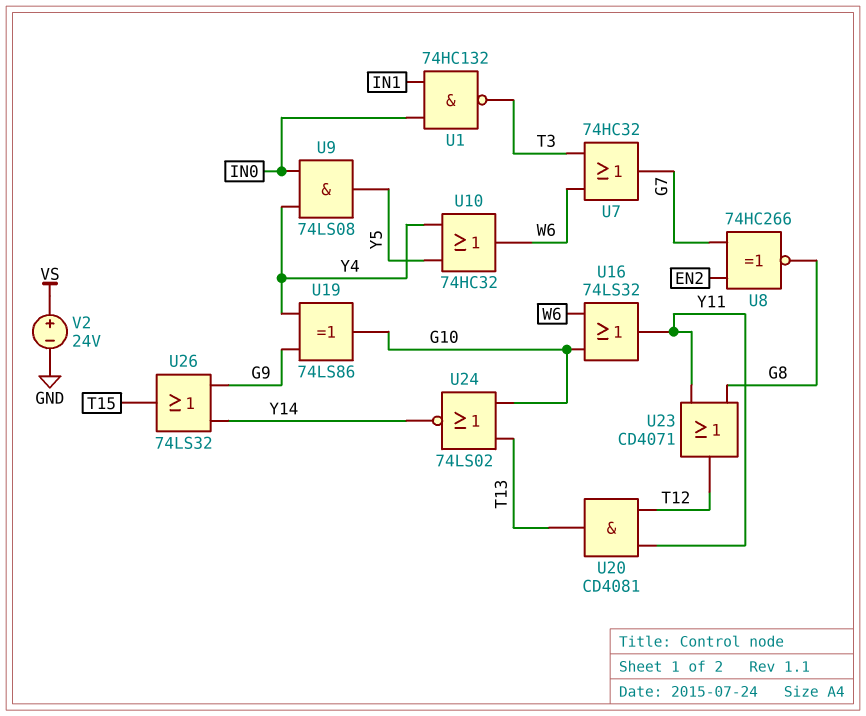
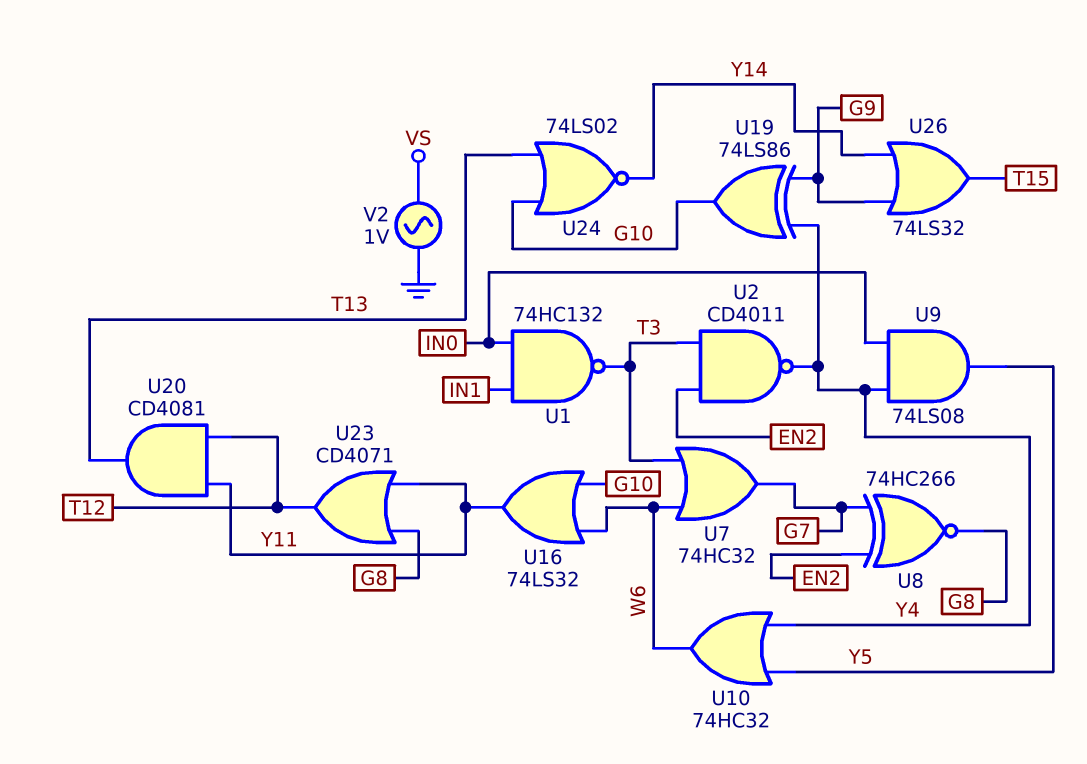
U2: none -> NAND CD4011 (in EN2, in T3, out Y4)
V2: 24V (plus VS, minus GND) -> AC 1V (GND, VS)

